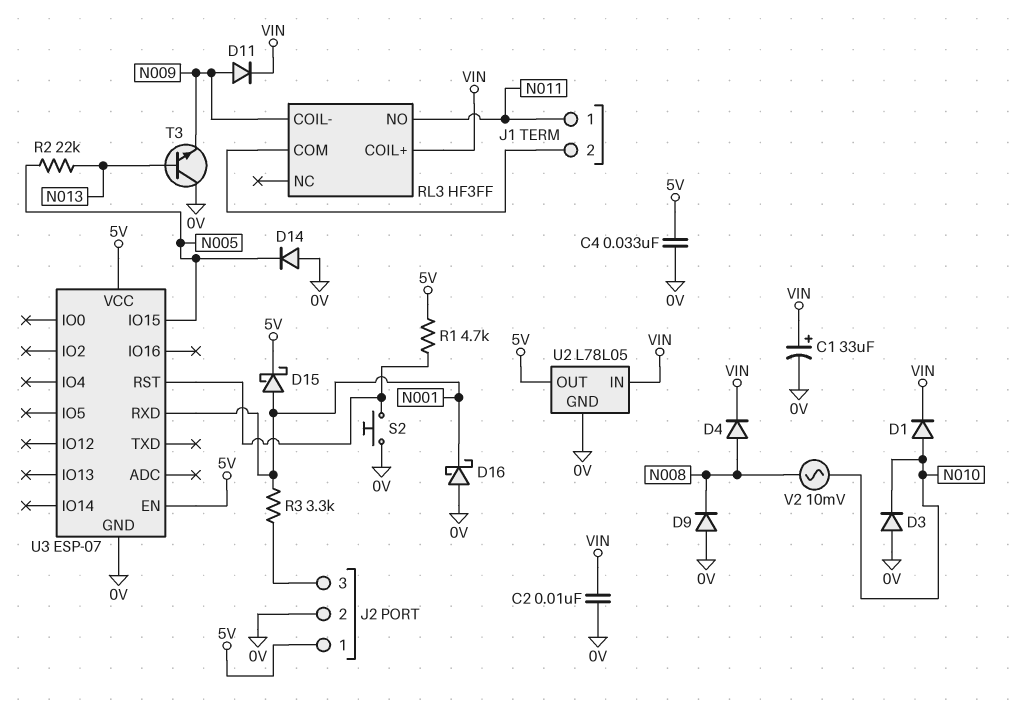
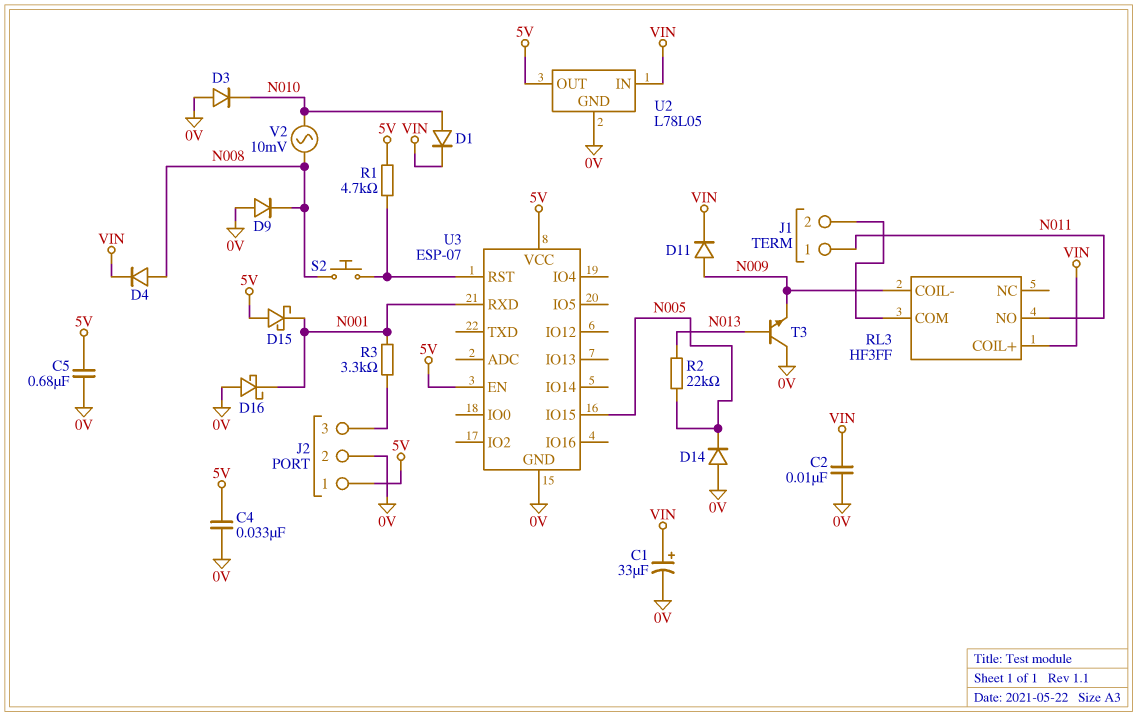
C5: none -> 680nF (0V, 5V)
D15: schottky (A N001, K 5V) -> schottky (A 5V, K N001)
S2: button (0V, U3/RST) -> button (N008, U3/RST)

